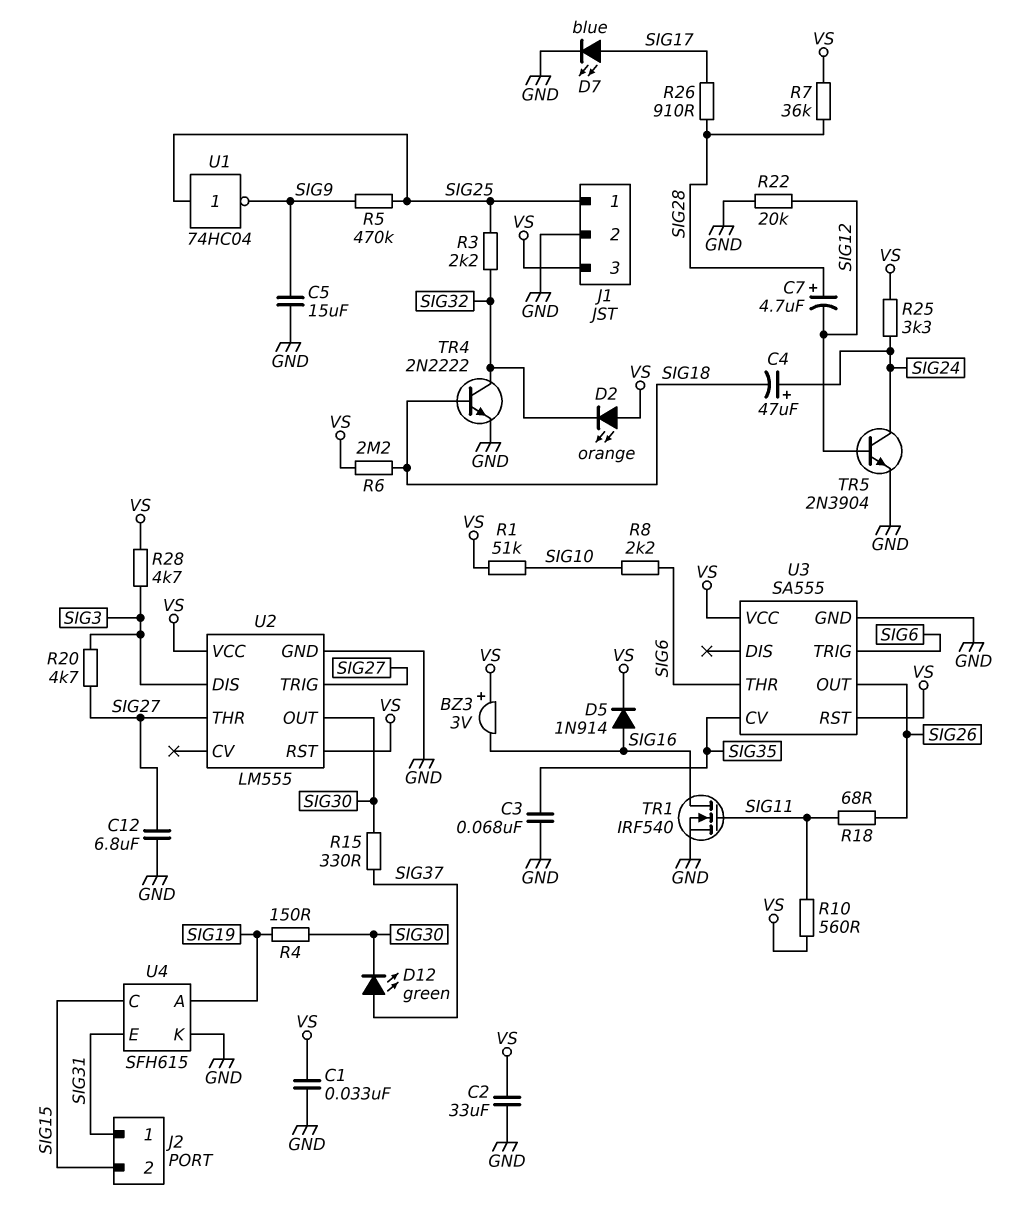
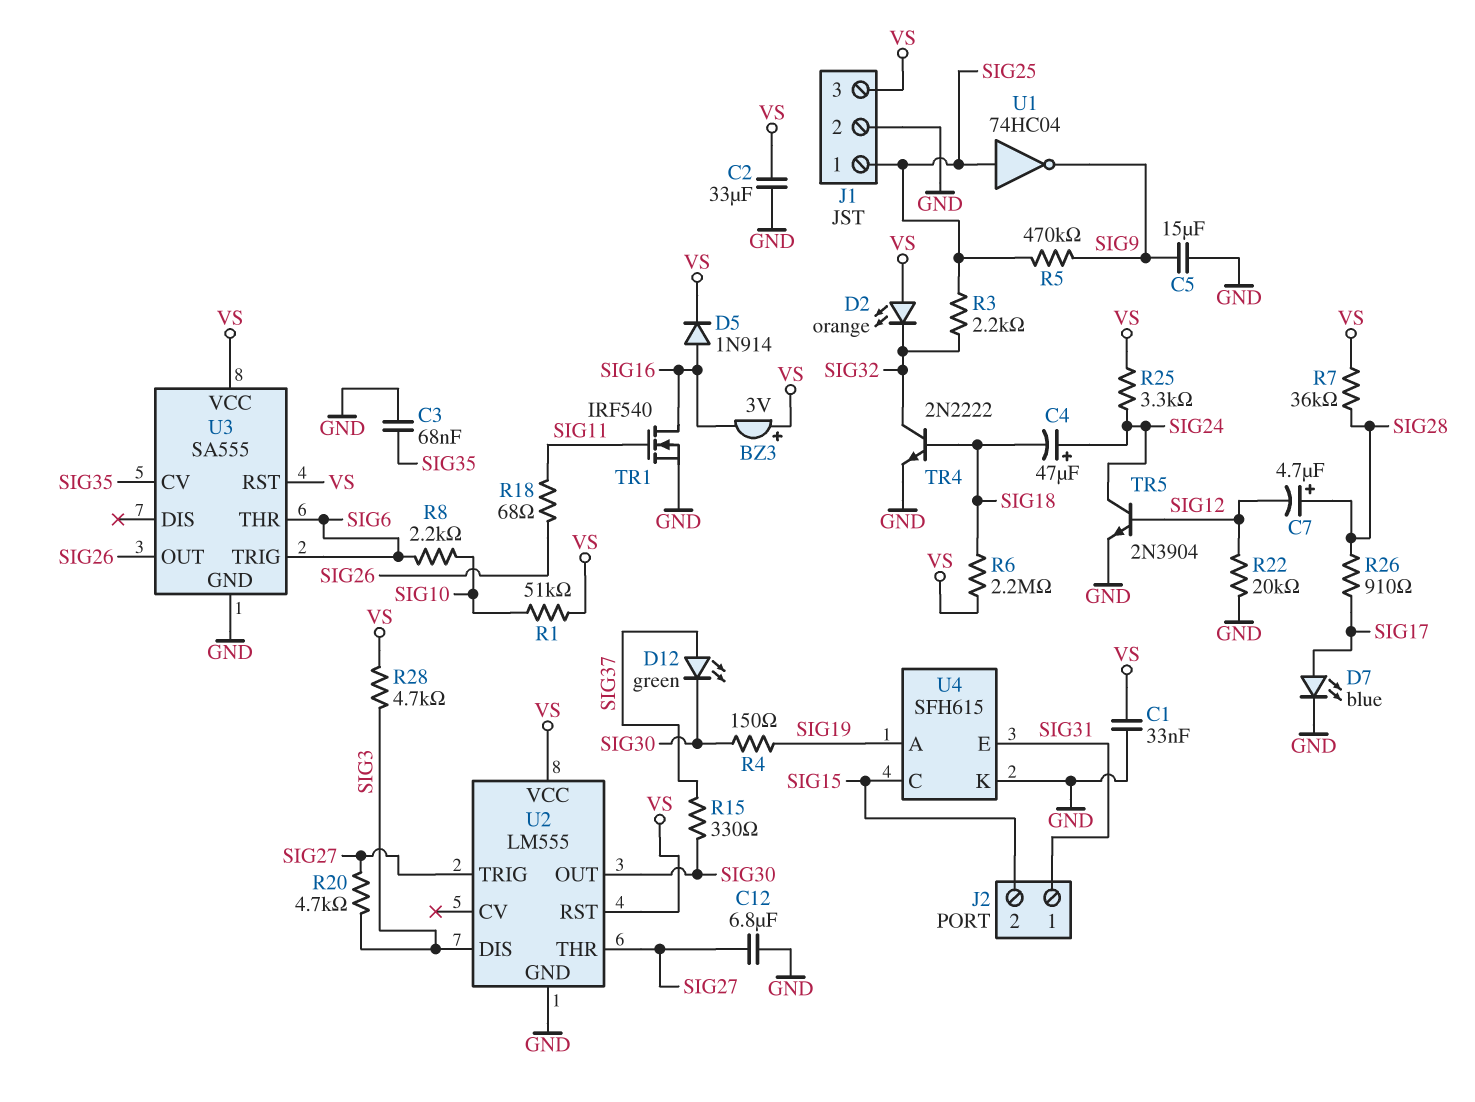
R10: 560 (SIG11, VS) -> none

